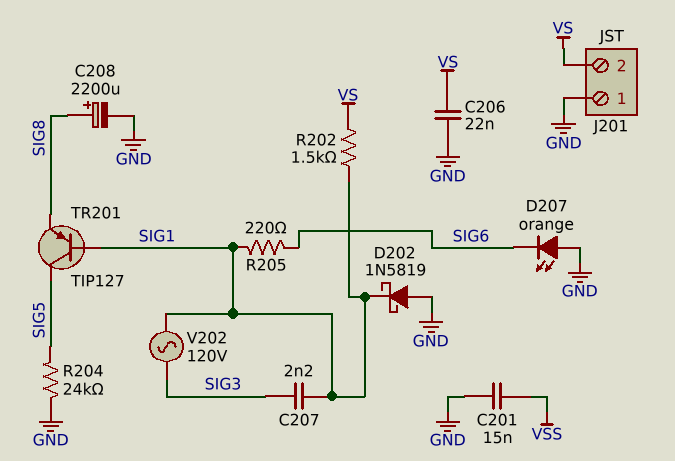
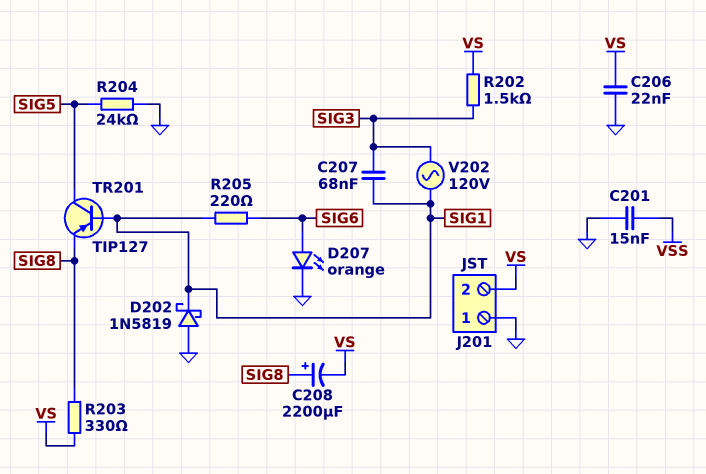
C207: 2.2nF (SIG1, SIG3) -> 68nF (SIG1, SIG3)
C208: 2200uF (plus SIG8, minus GND) -> 2200uF (plus SIG8, minus VS)
D207: LED orange (A GND, K SIG6) -> LED orange (A SIG6, K GND)
R202: 1.5k (SIG1, VS) -> 1.5k (SIG3, VS)
R203: none -> 330 (SIG8, VS)

